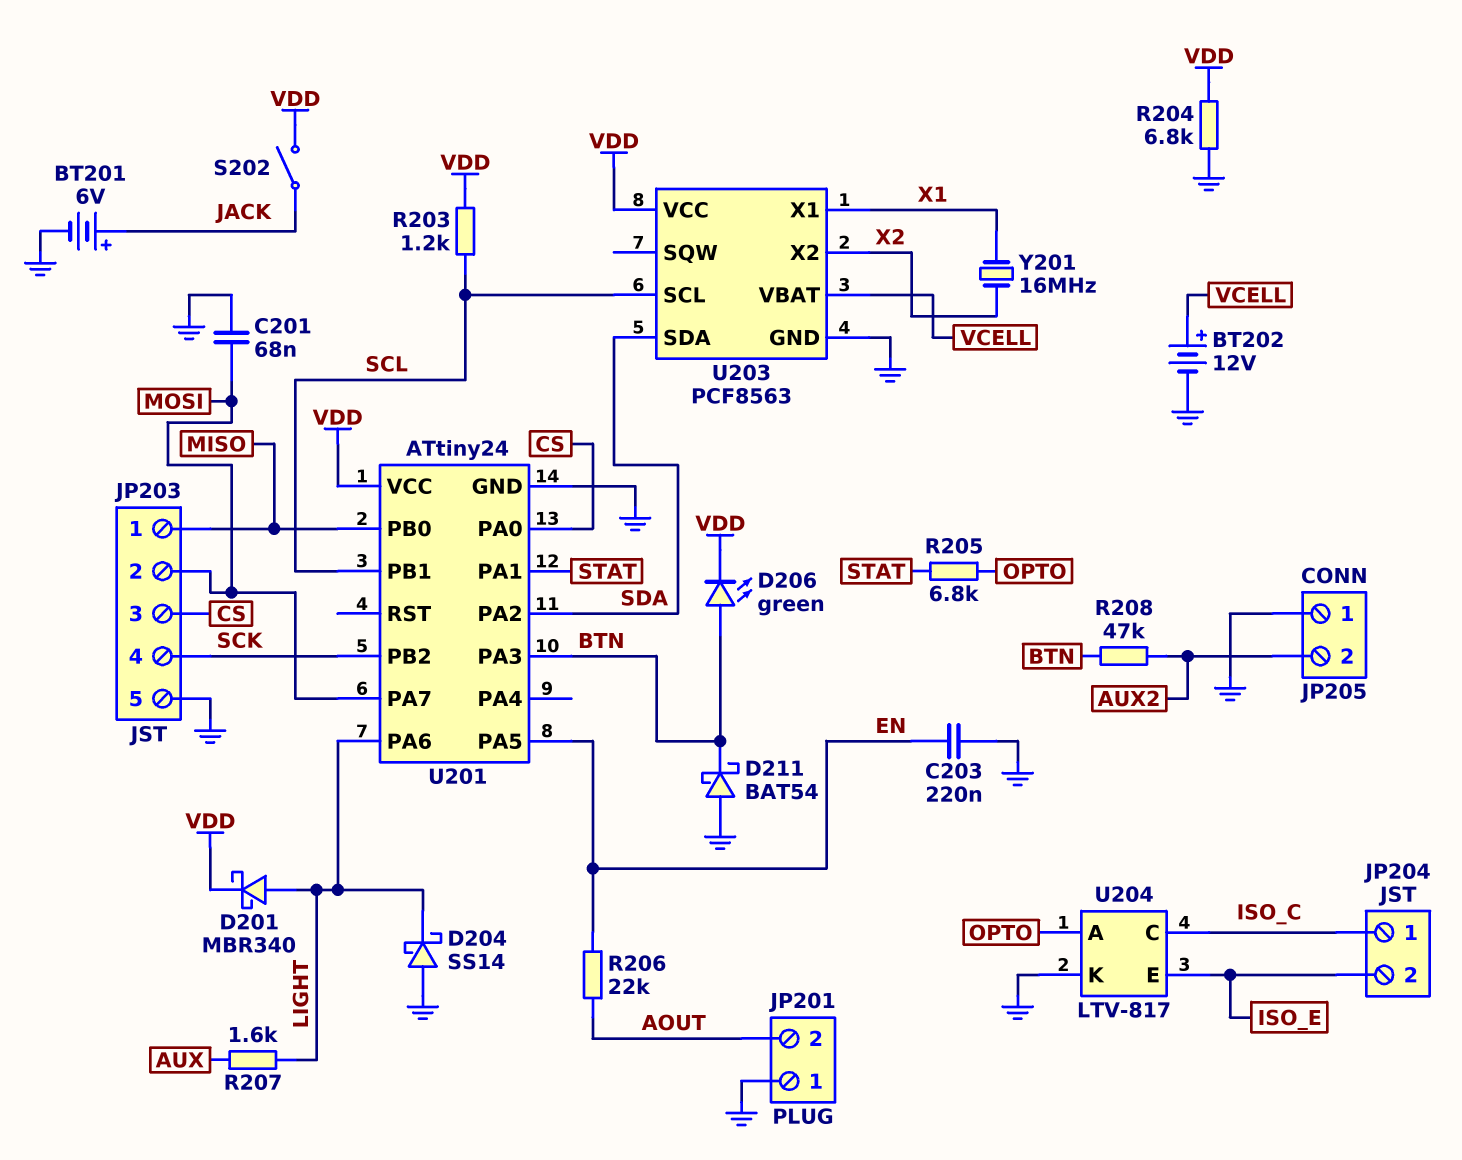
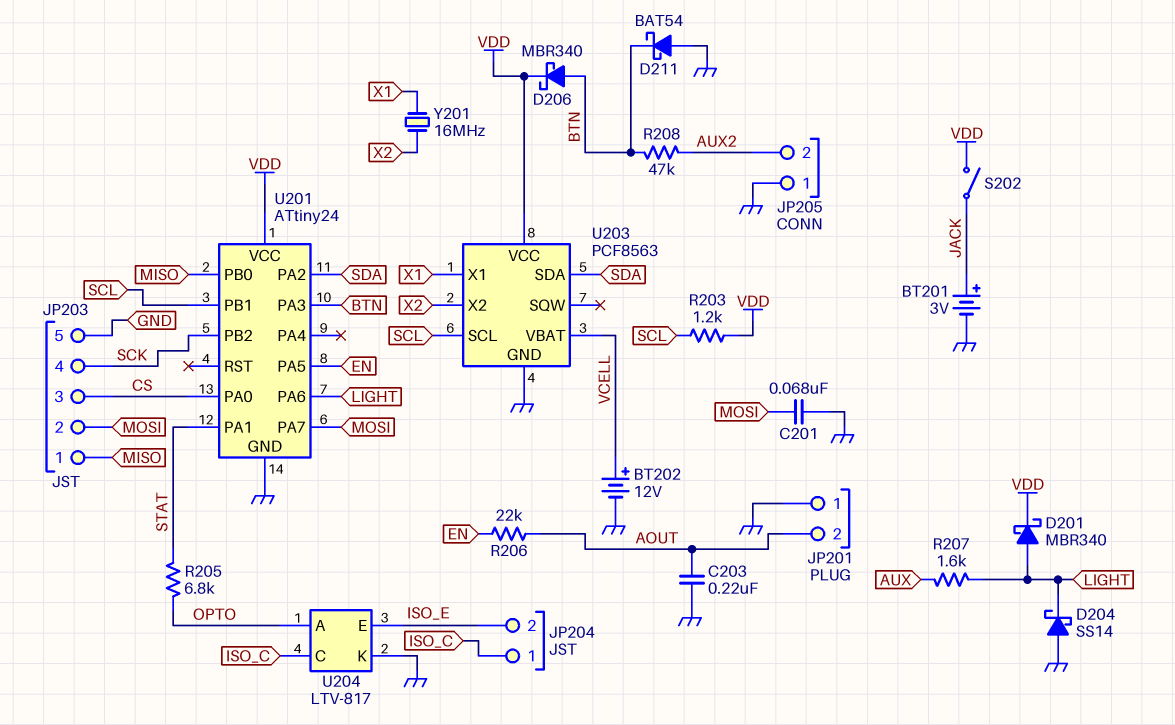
BT201: 6V (plus JACK, minus GND) -> 3V (plus JACK, minus GND)
C203: 220nF (EN, GND) -> 220nF (AOUT, GND)
D206: LED green (A BTN, K VDD) -> schottky MBR340 (A BTN, K VDD)
R204: 6.8k (GND, VDD) -> none

